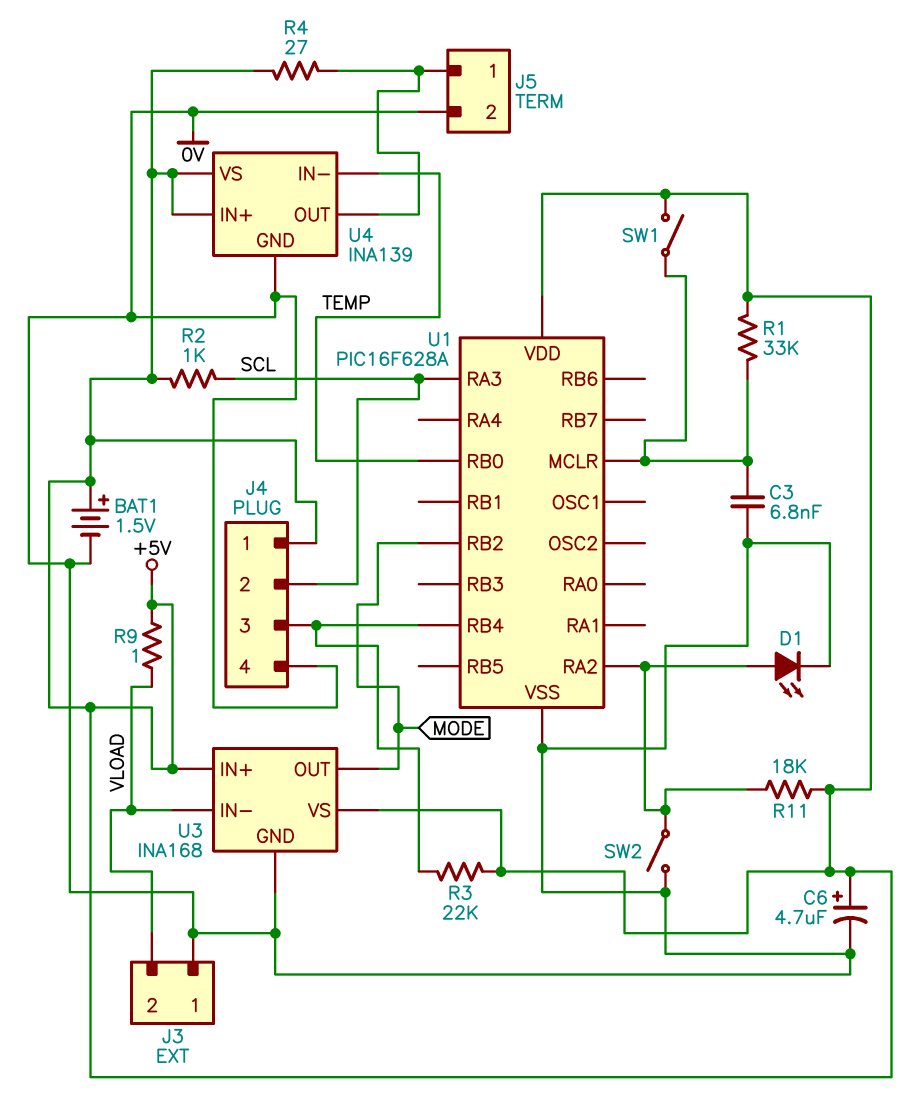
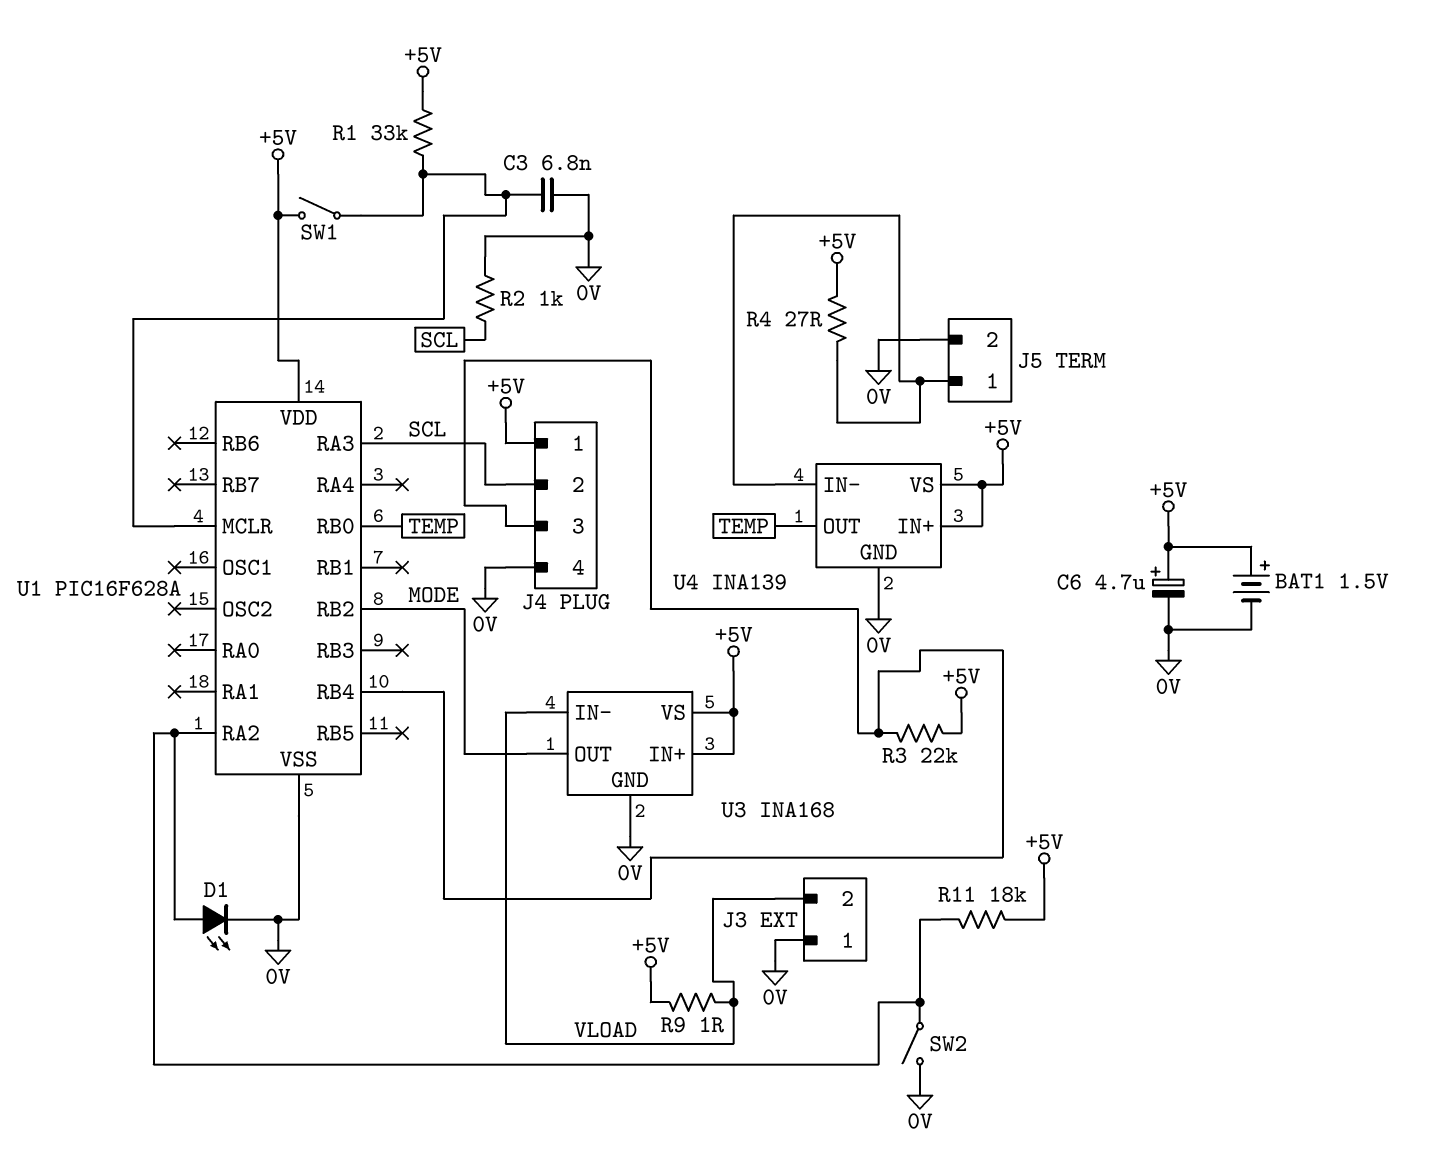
R2: 1k (+5V, SCL) -> 1k (0V, SCL)
U4 pin IN-: TEMP -> J5/1
U4 pin OUT: J5/1 -> TEMP

